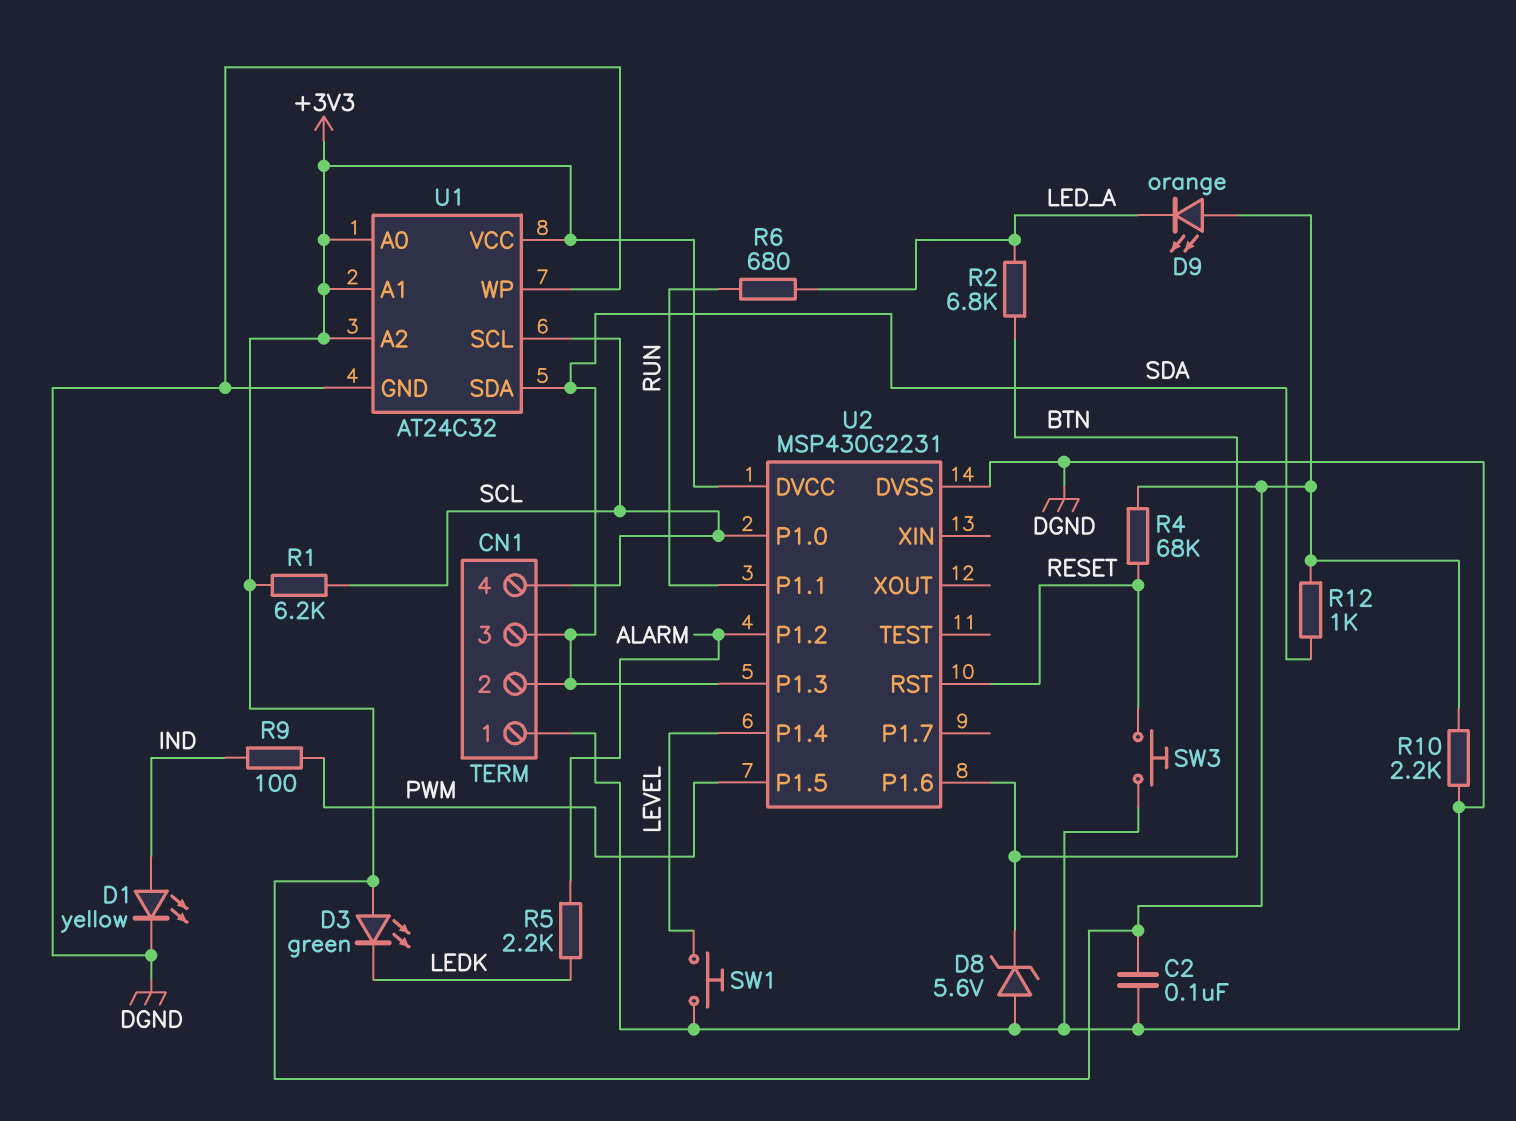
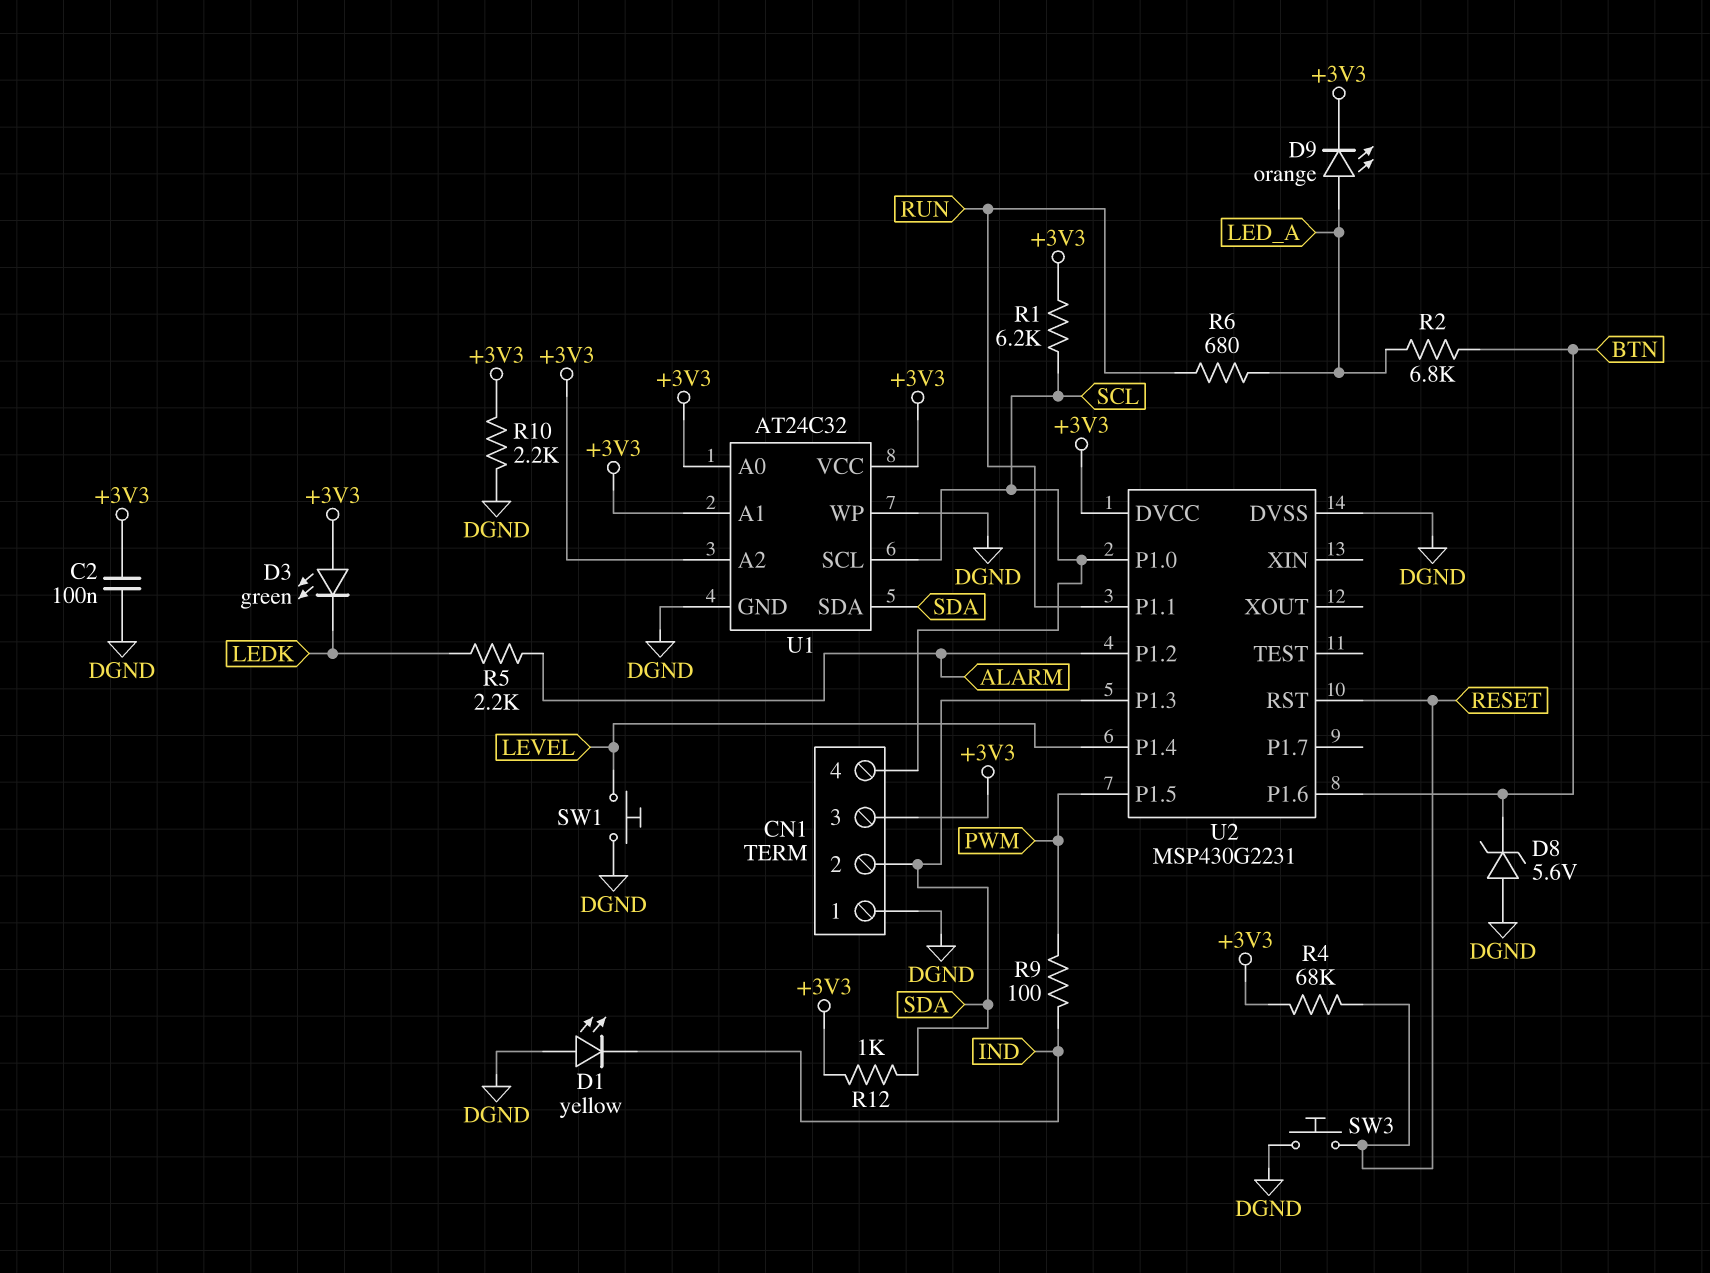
CN1 pin 3: SDA -> +3V3
D1: LED yellow (A IND, K DGND) -> LED yellow (A DGND, K IND)
D9: LED orange (A +3V3, K LED_A) -> LED orange (A LED_A, K +3V3)

